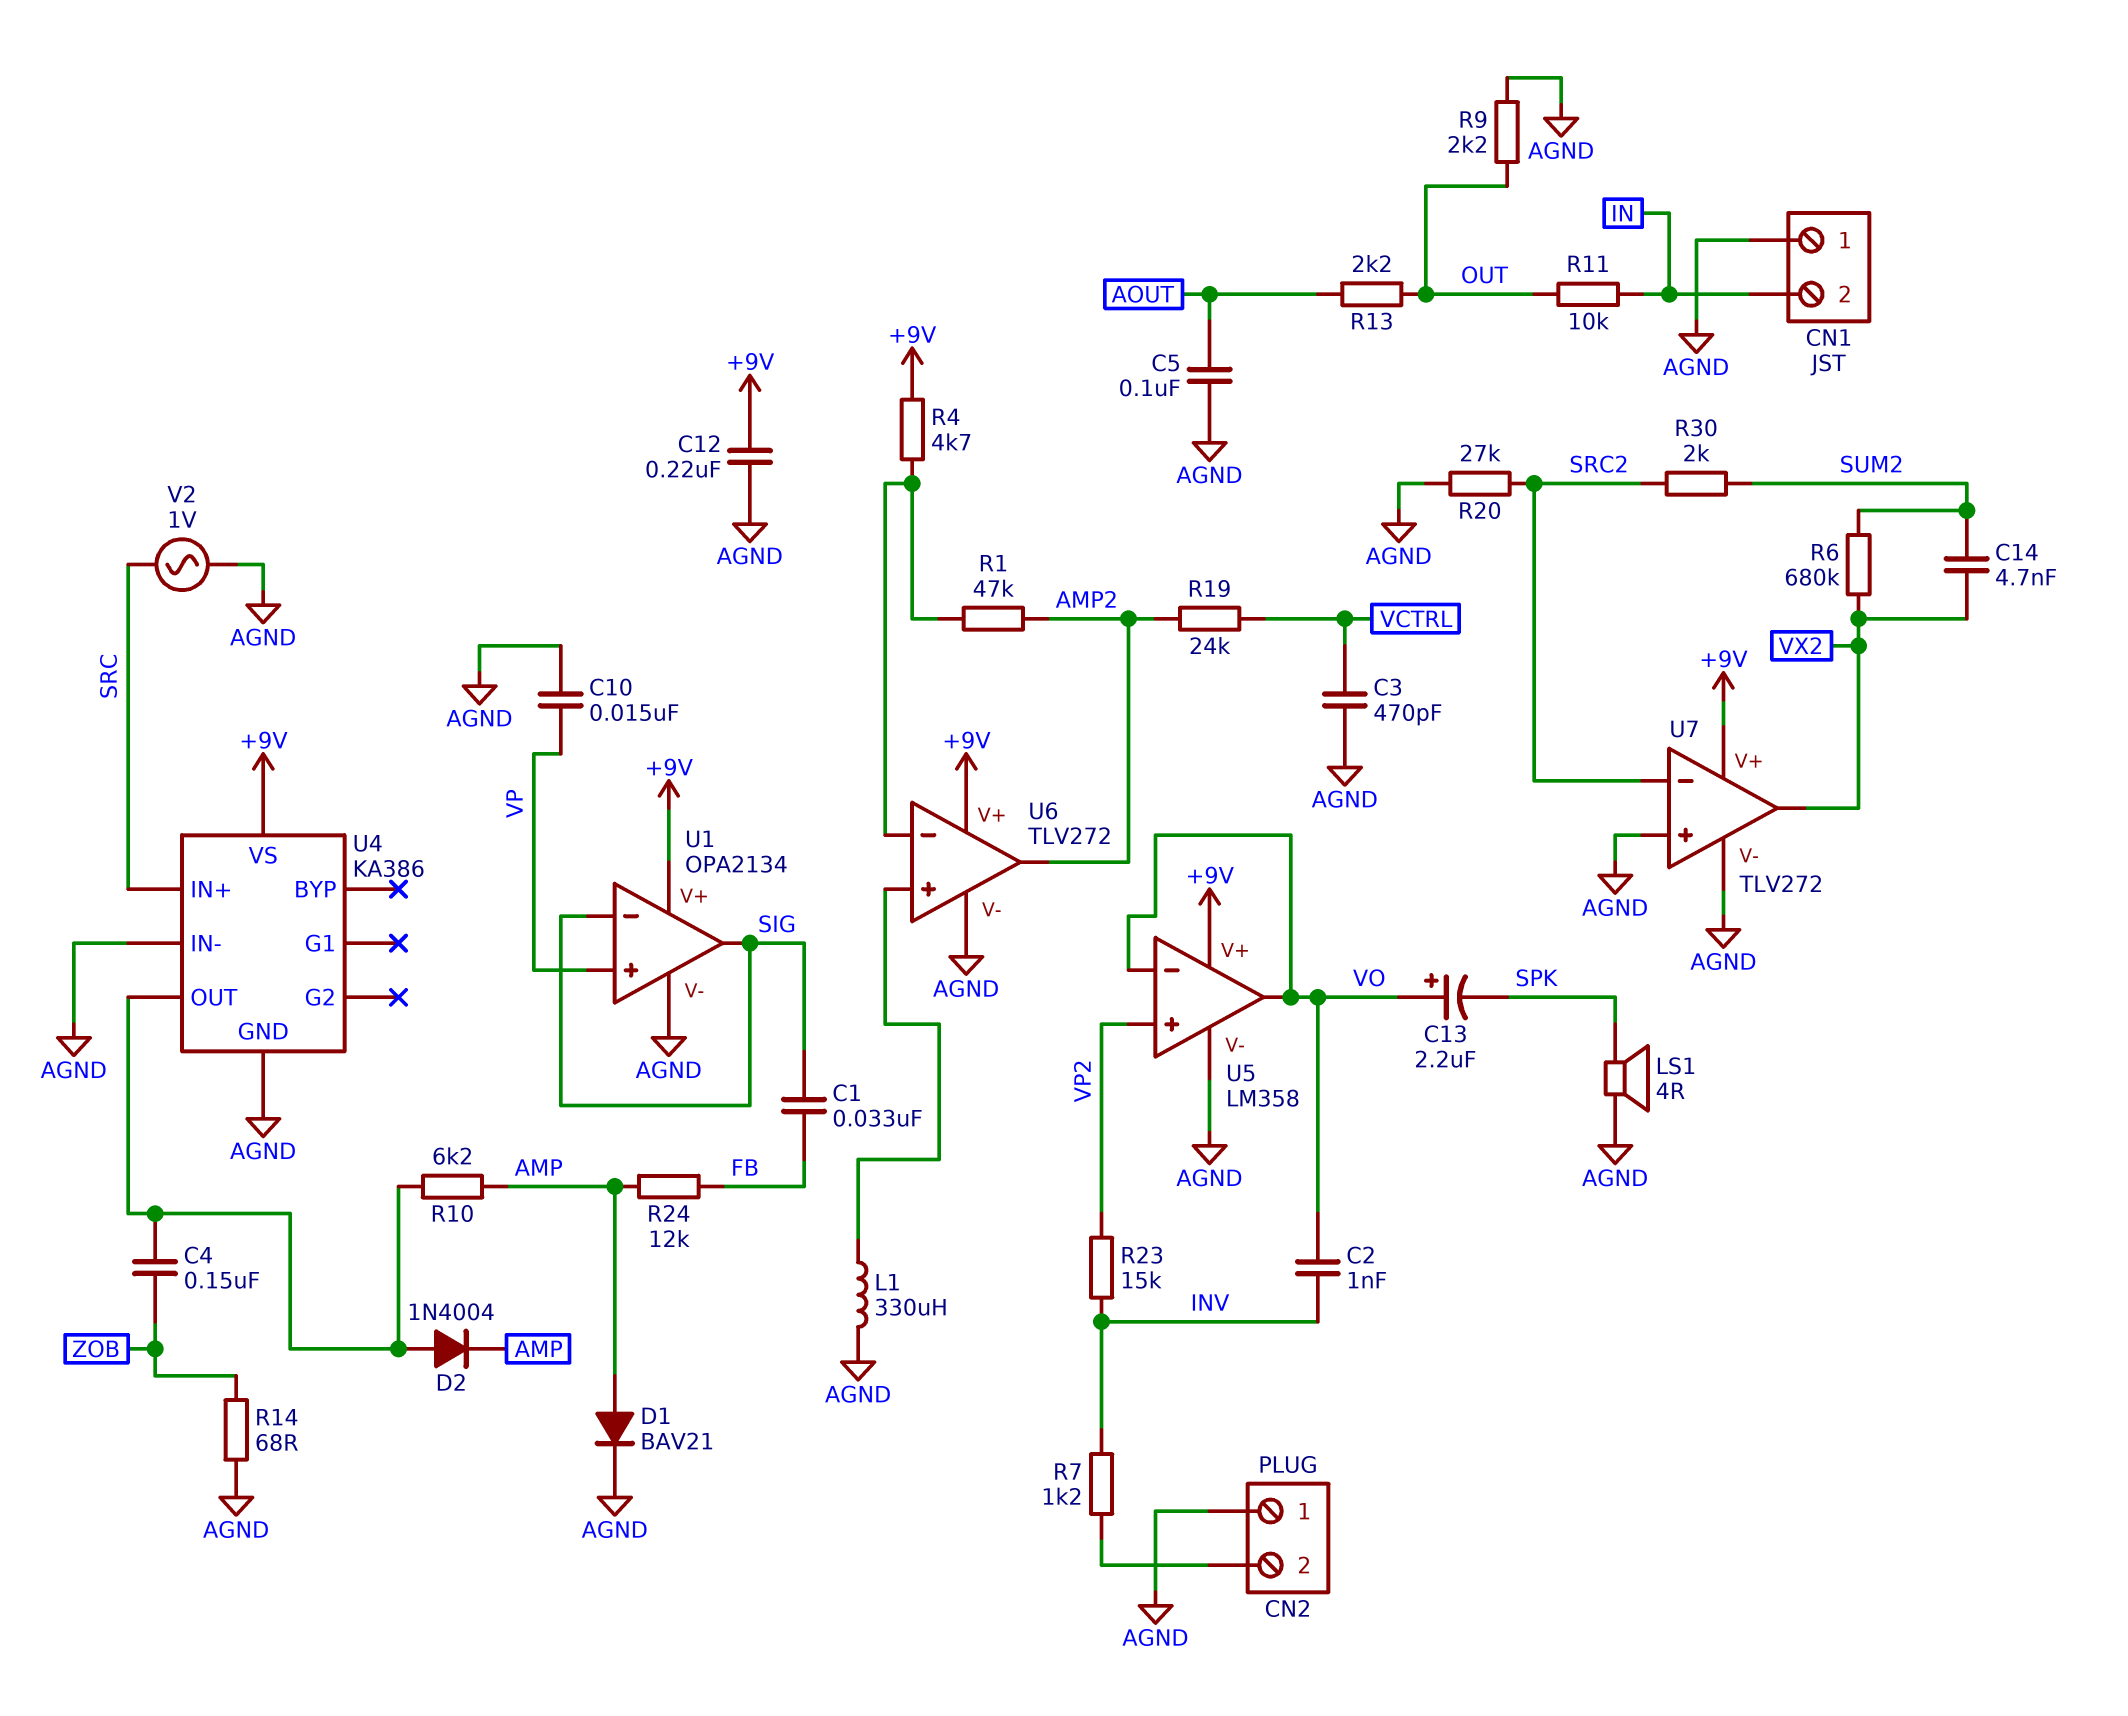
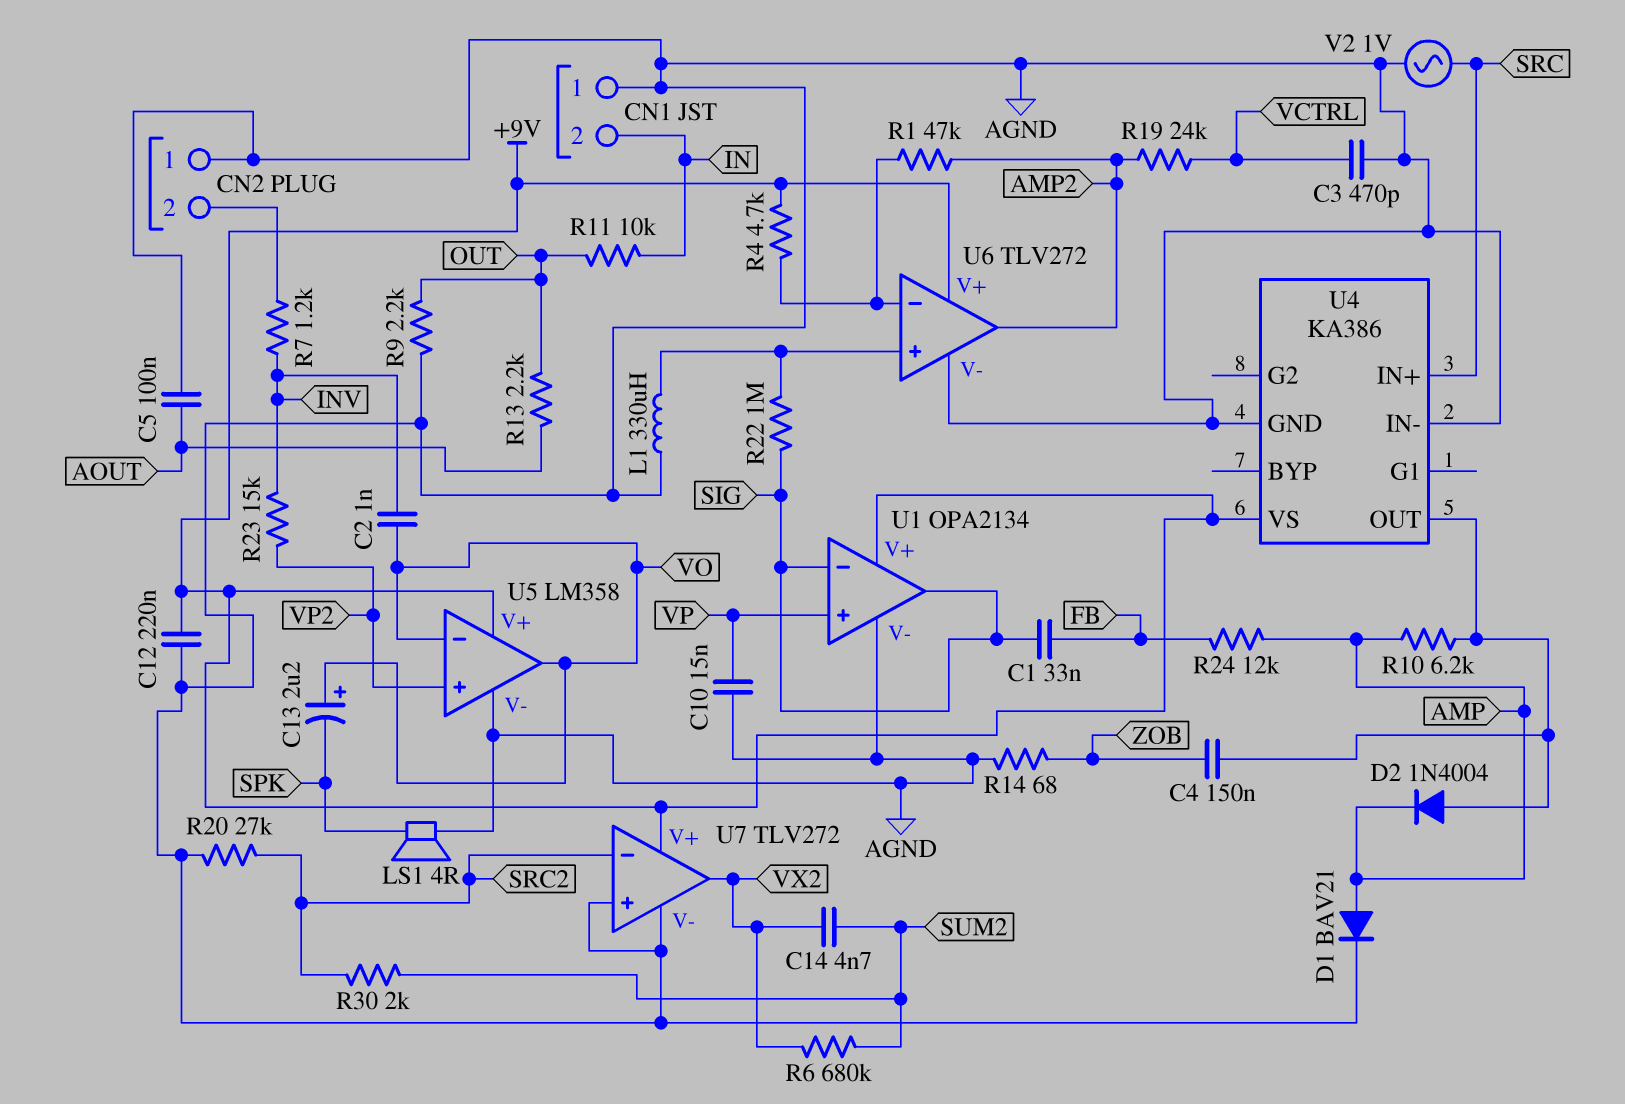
R22: none -> 1M (SIG, U6/in+)

